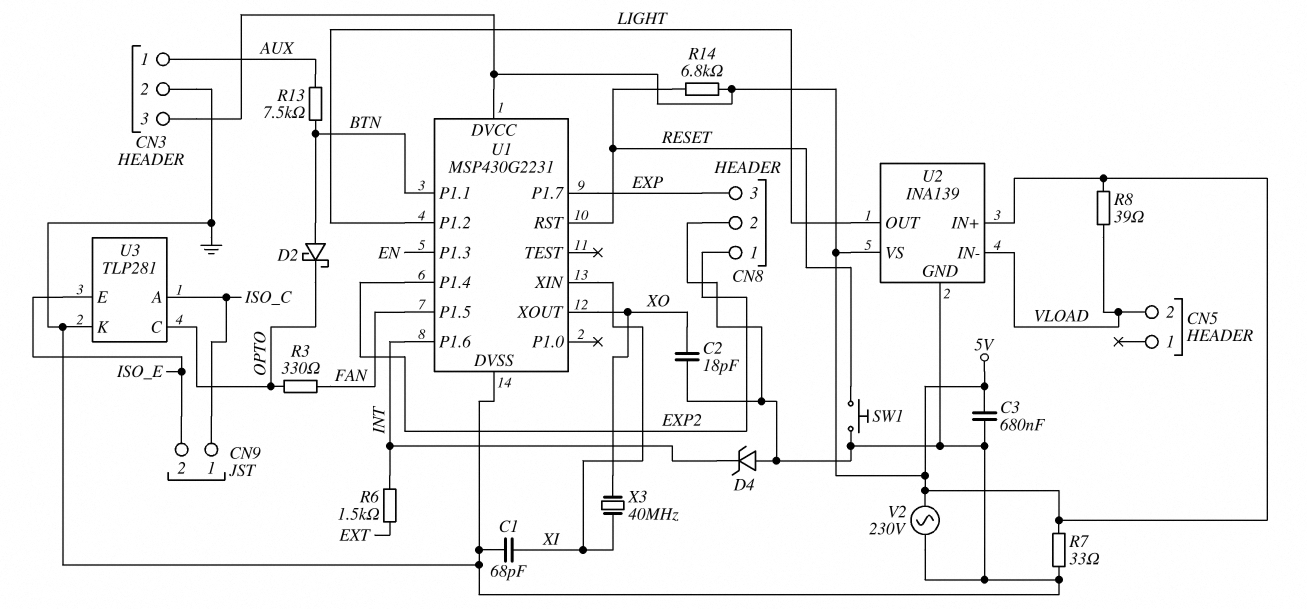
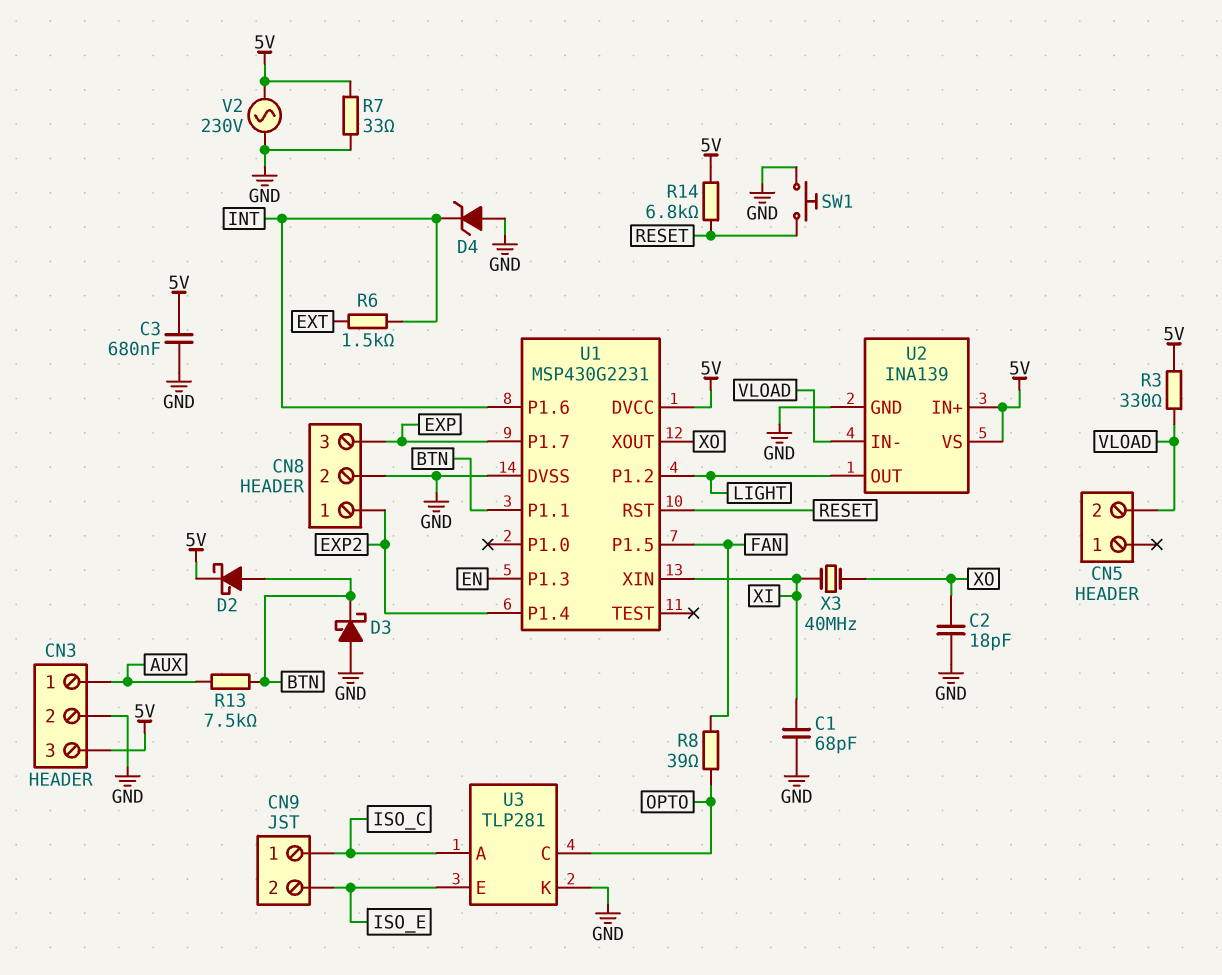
D2: schottky (A BTN, K OPTO) -> schottky (A BTN, K 5V)
D3: none -> schottky (A GND, K BTN)
R3: 330 (FAN, OPTO) -> 330 (5V, VLOAD)
R8: 39 (5V, VLOAD) -> 39 (FAN, OPTO)

